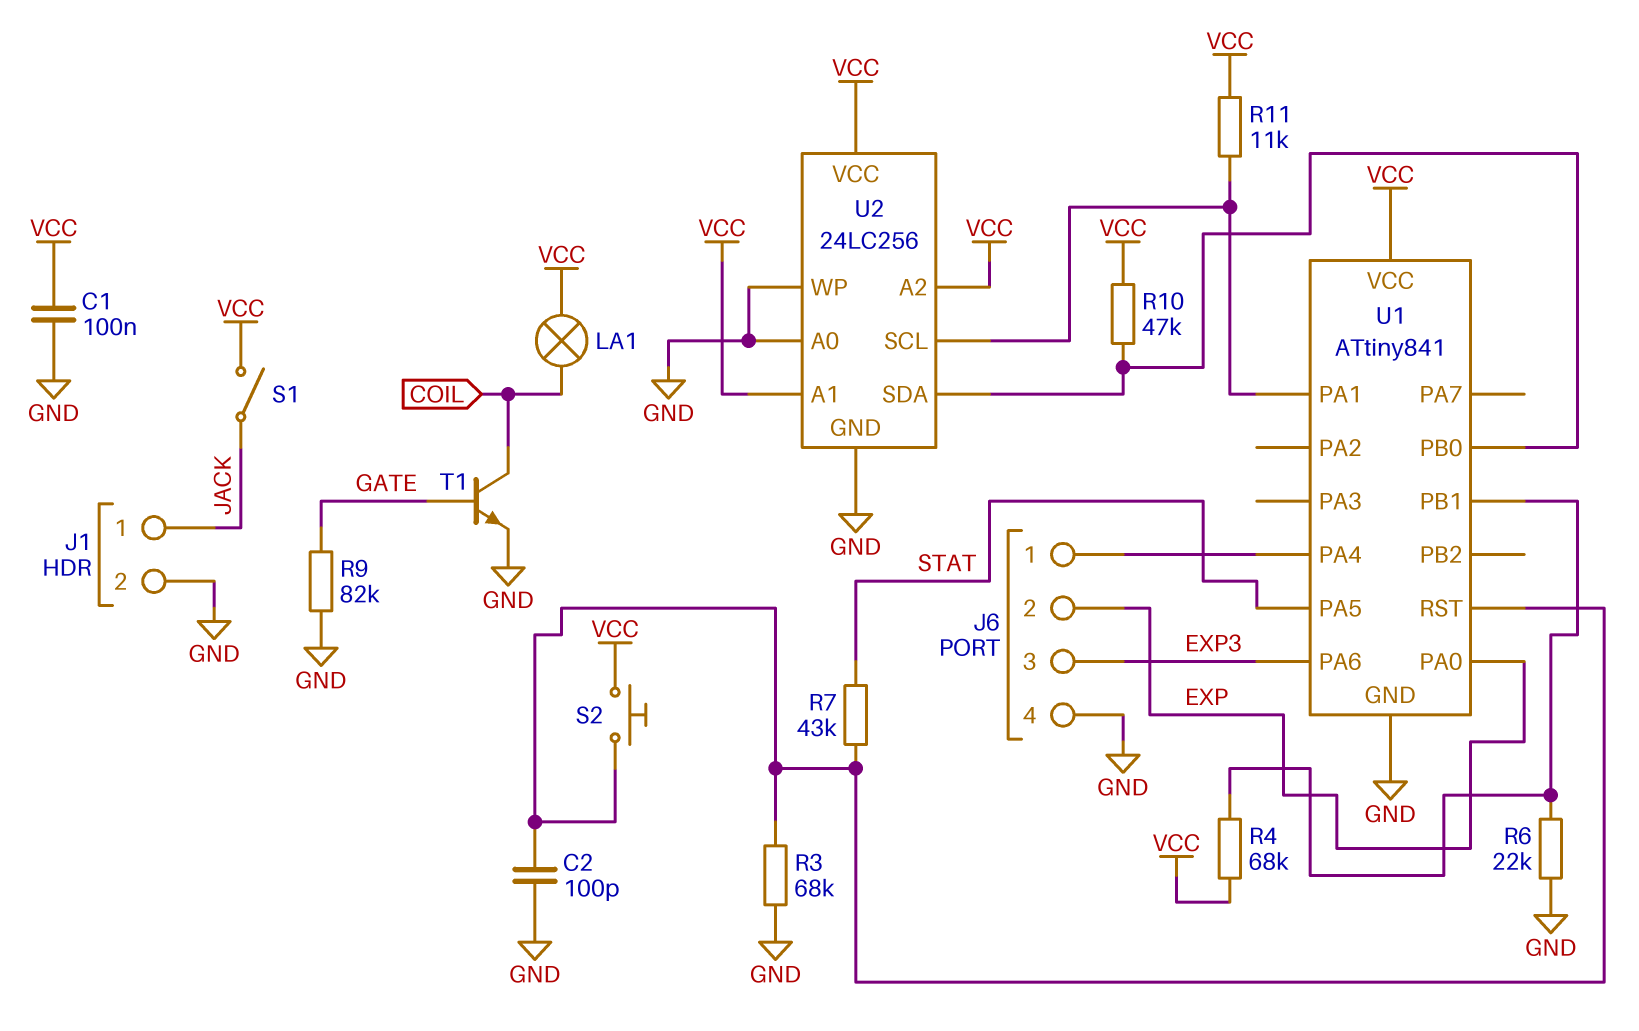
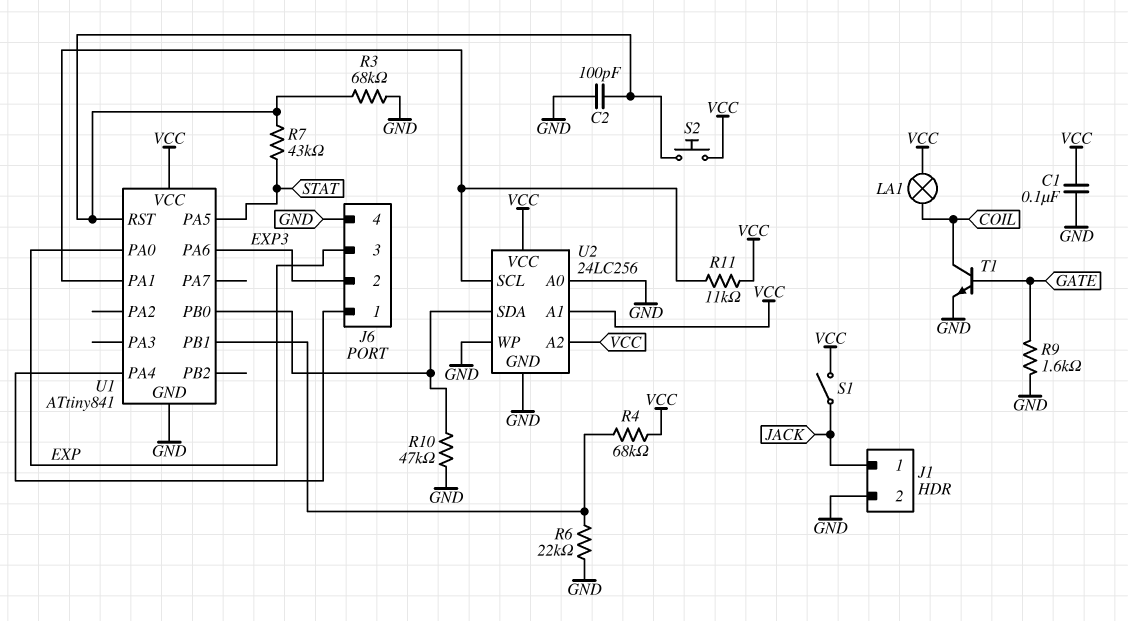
J6 pin 2: EXP -> EXP3
J6 pin 3: EXP3 -> EXP
R9: 82k (GATE, GND) -> 1.6k (GATE, GND)
R10: 47k (U1/PB0, VCC) -> 47k (GND, U1/PB0)

